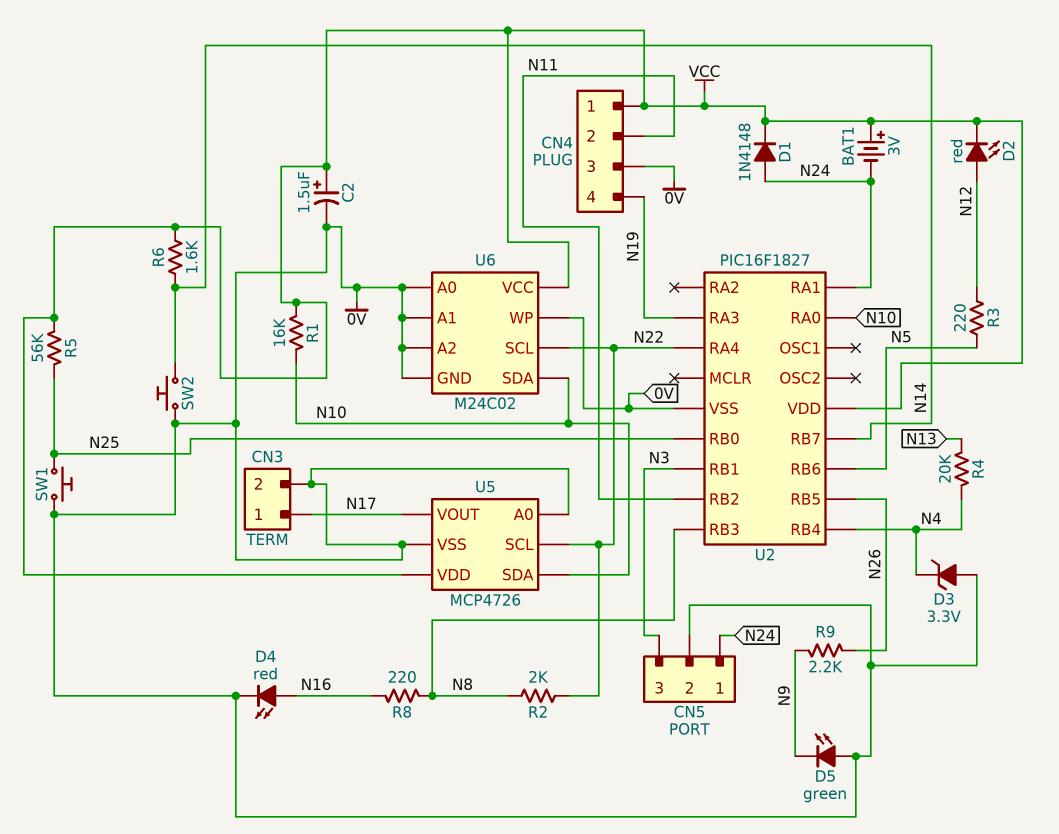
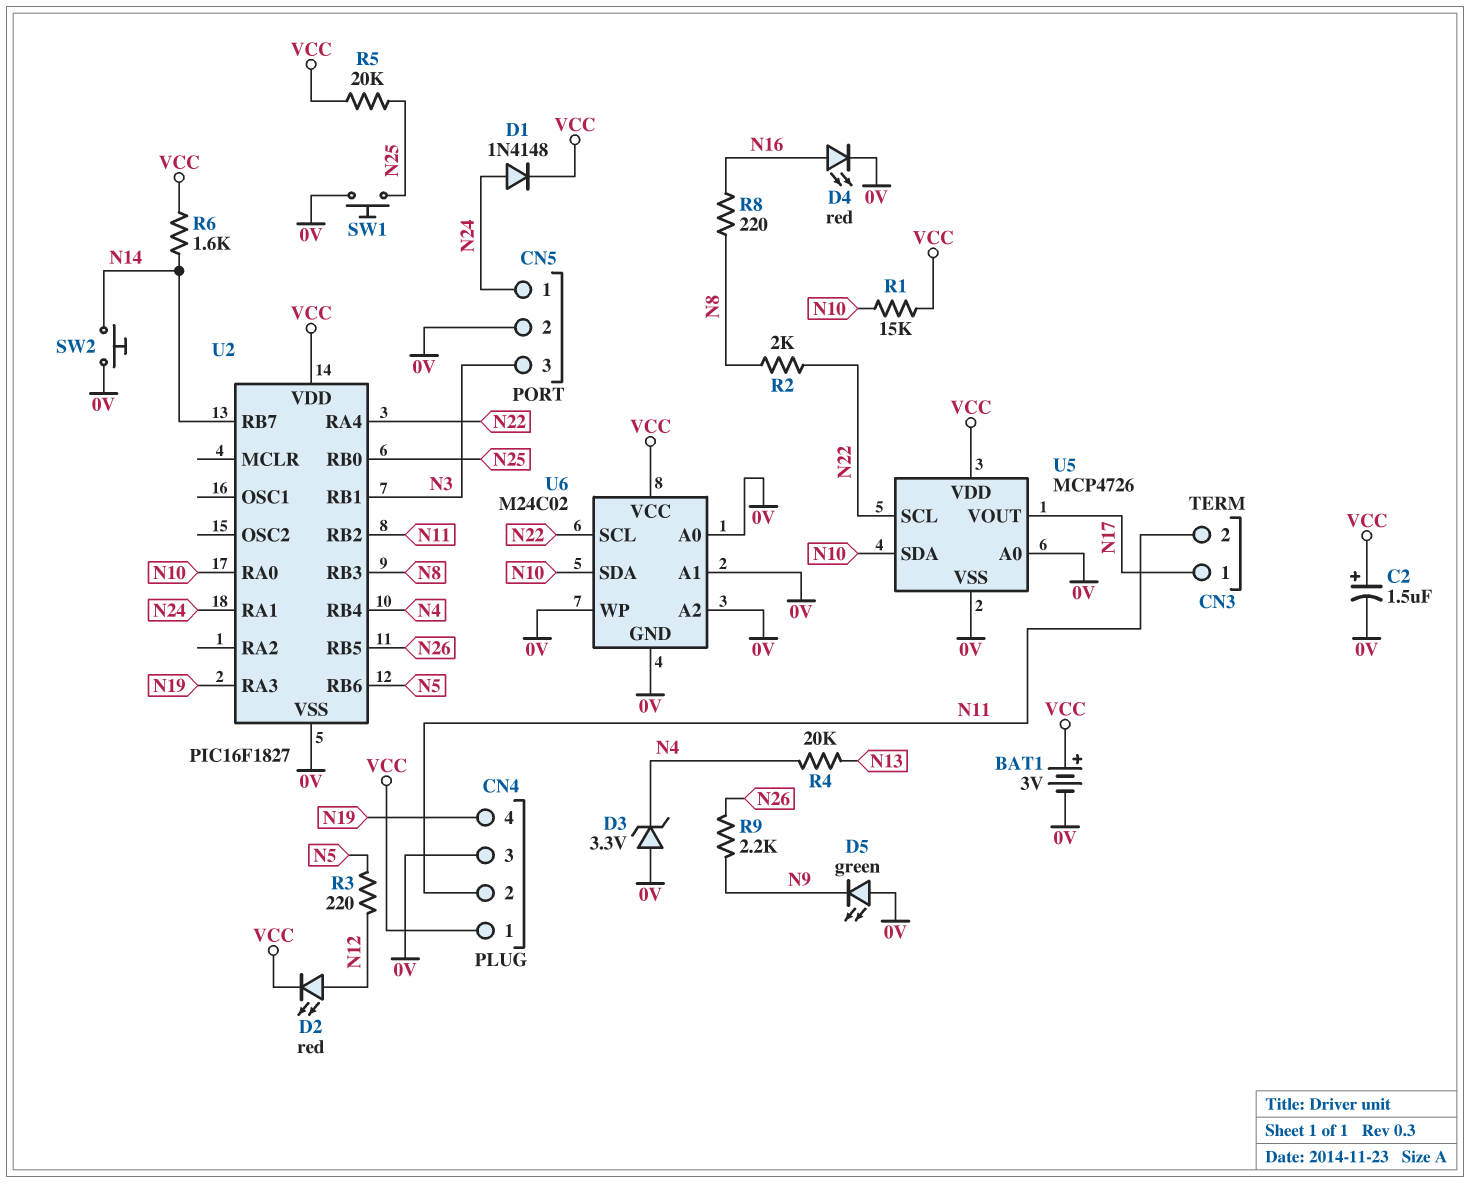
BAT1: 3V (plus VCC, minus N24) -> 3V (plus VCC, minus 0V)
CN3 pin 2: 0V -> N11
R1: 16k (N10, VCC) -> 15k (N10, VCC)
R5: 56k (N25, VCC) -> 20k (N25, VCC)

